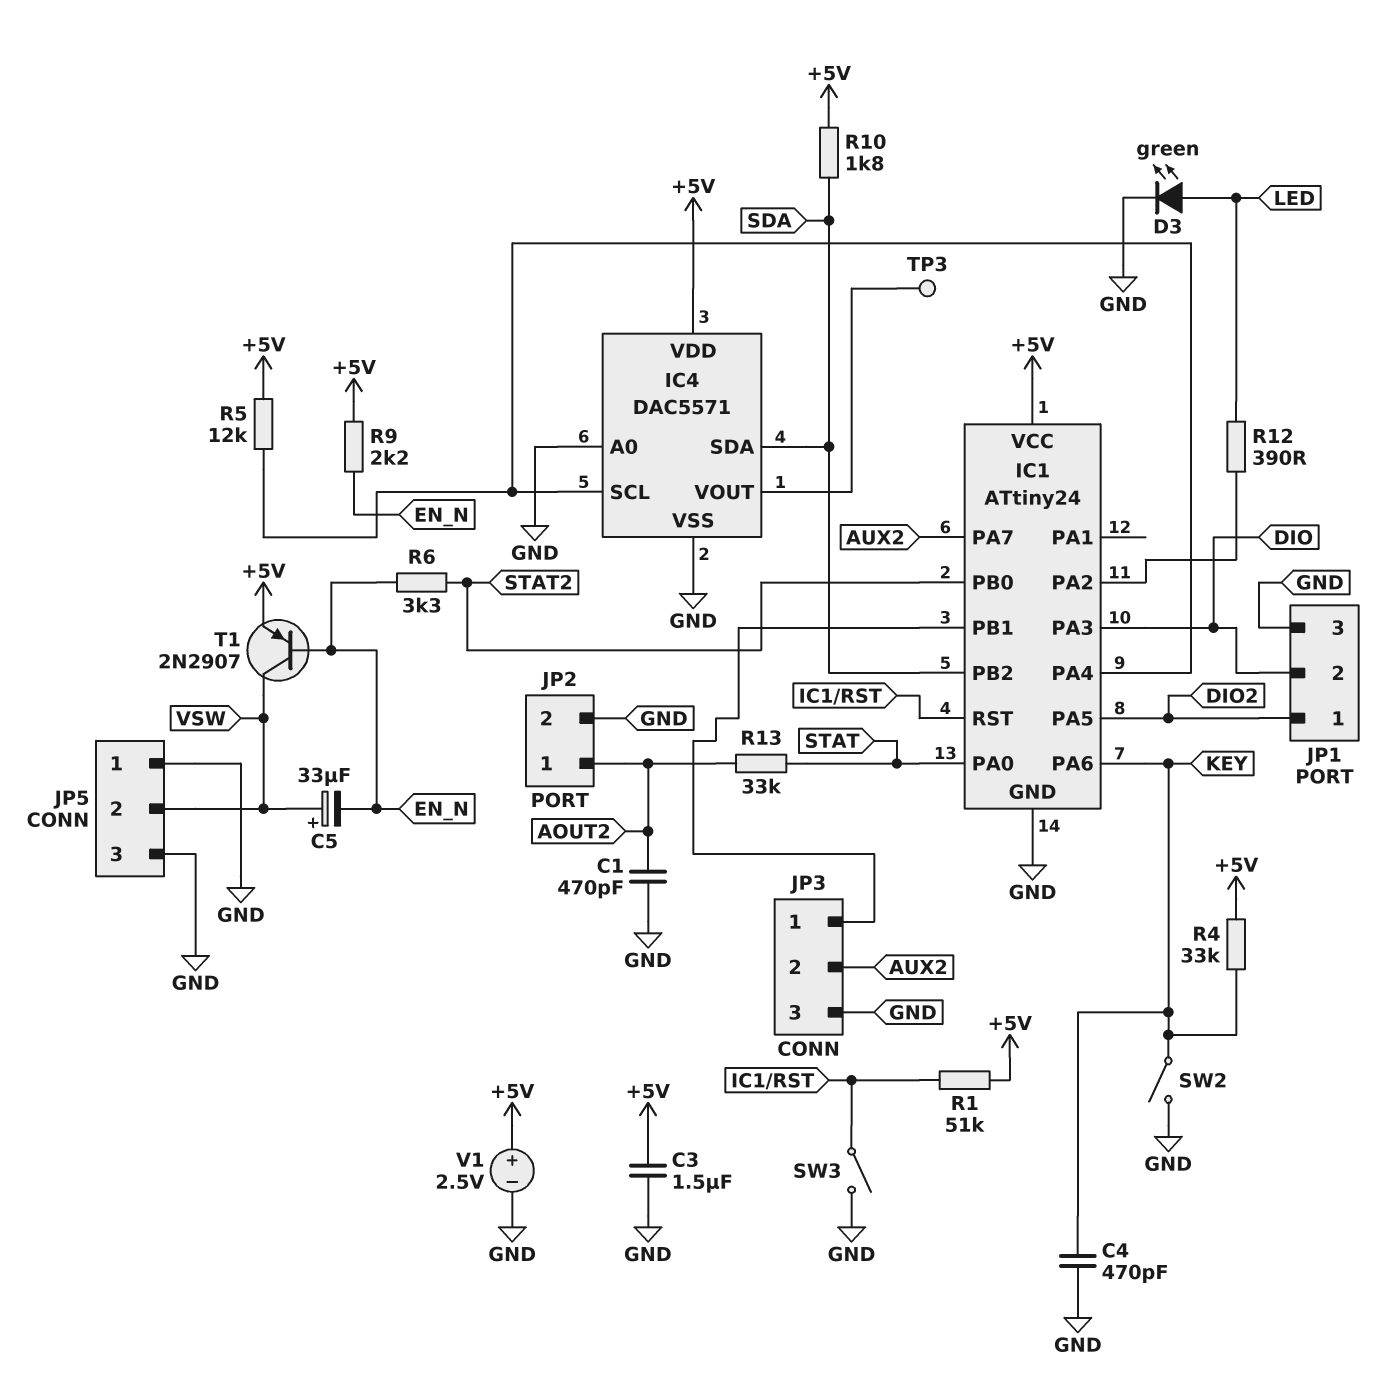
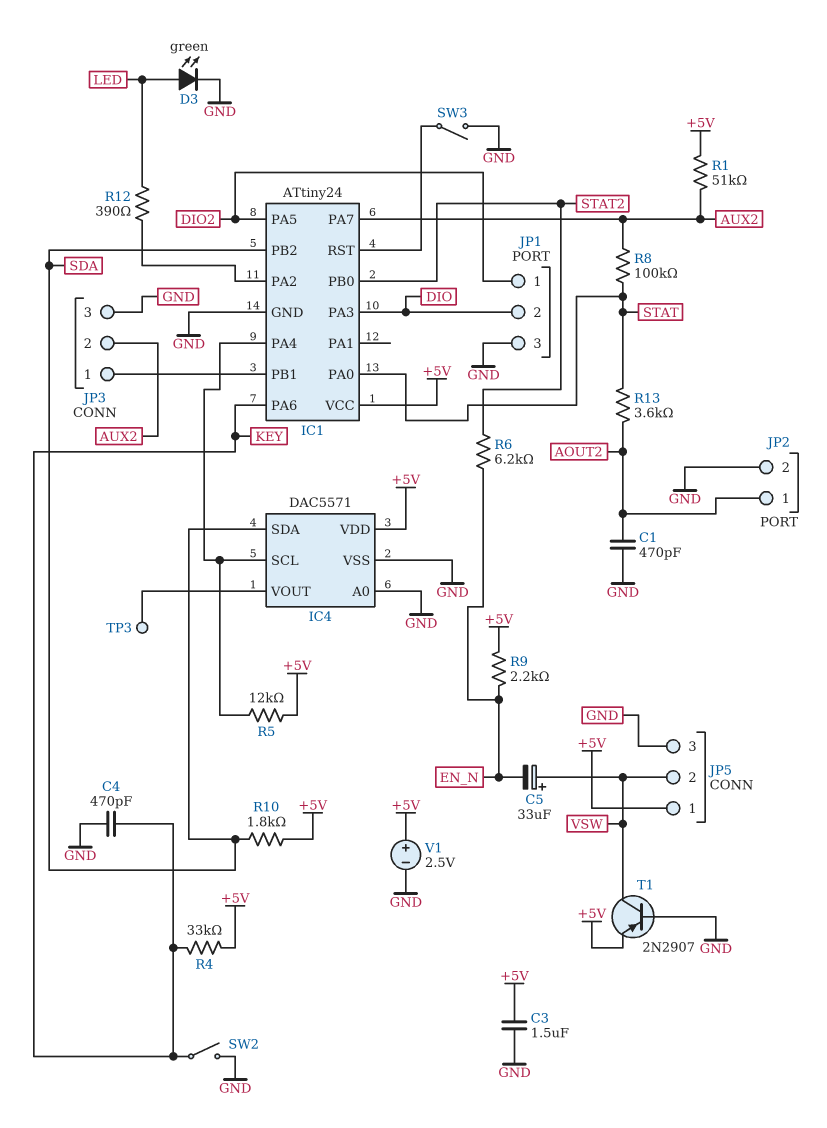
JP5 pin 1: GND -> +5V
R1: 51k (+5V, IC1/RST) -> 51k (+5V, AUX2)
R6: 3.3k (EN_N, STAT2) -> 6.2k (EN_N, STAT2)
R8: none -> 100k (AUX2, STAT)
R13: 33k (AOUT2, STAT) -> 3.6k (AOUT2, STAT)
T1: PNP 2N2907 (B EN_N, C VSW, E +5V) -> PNP 2N2907 (B GND, C VSW, E +5V)

